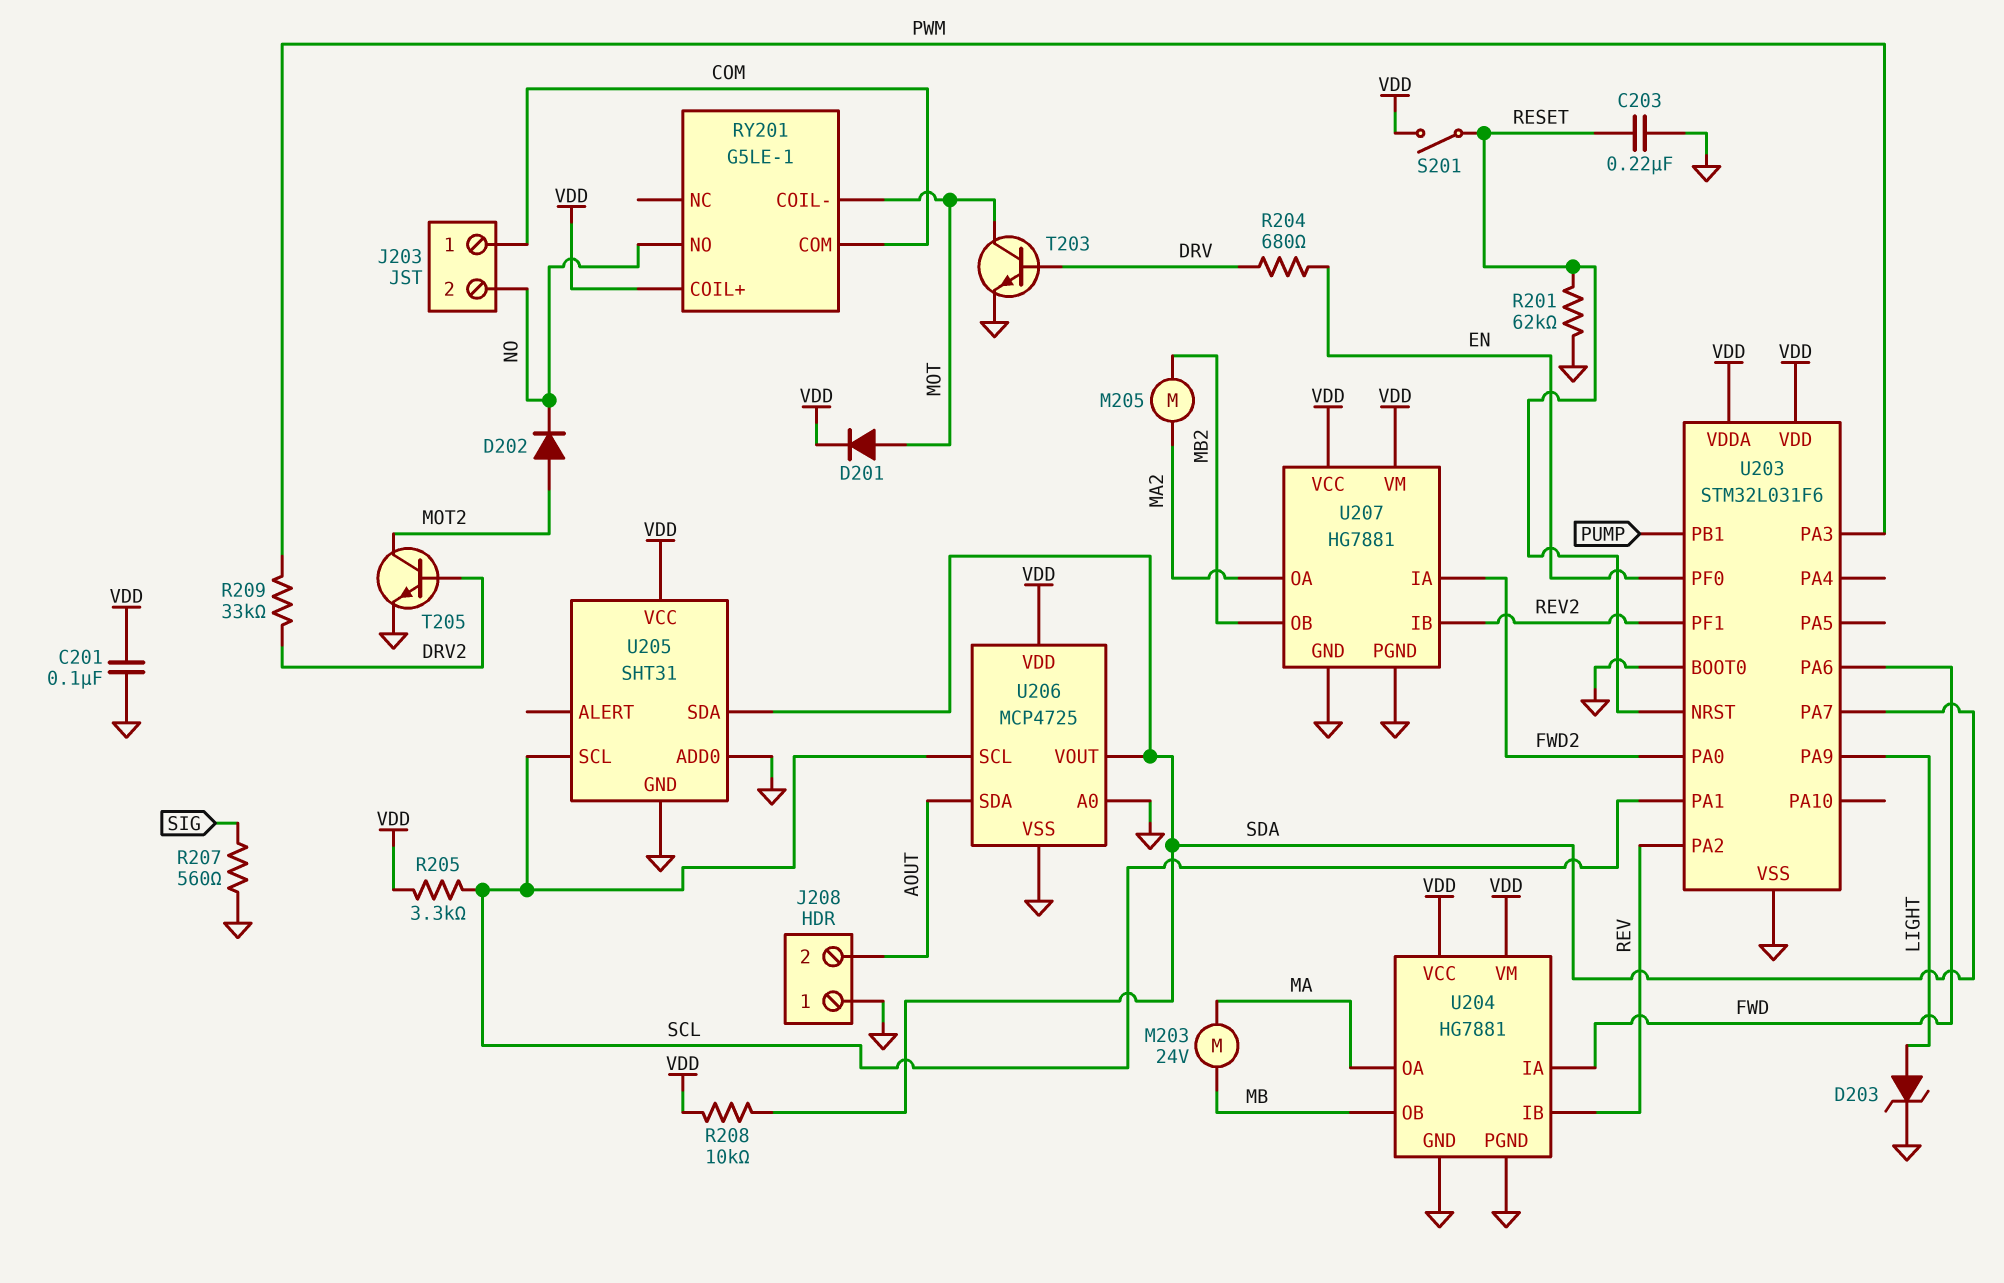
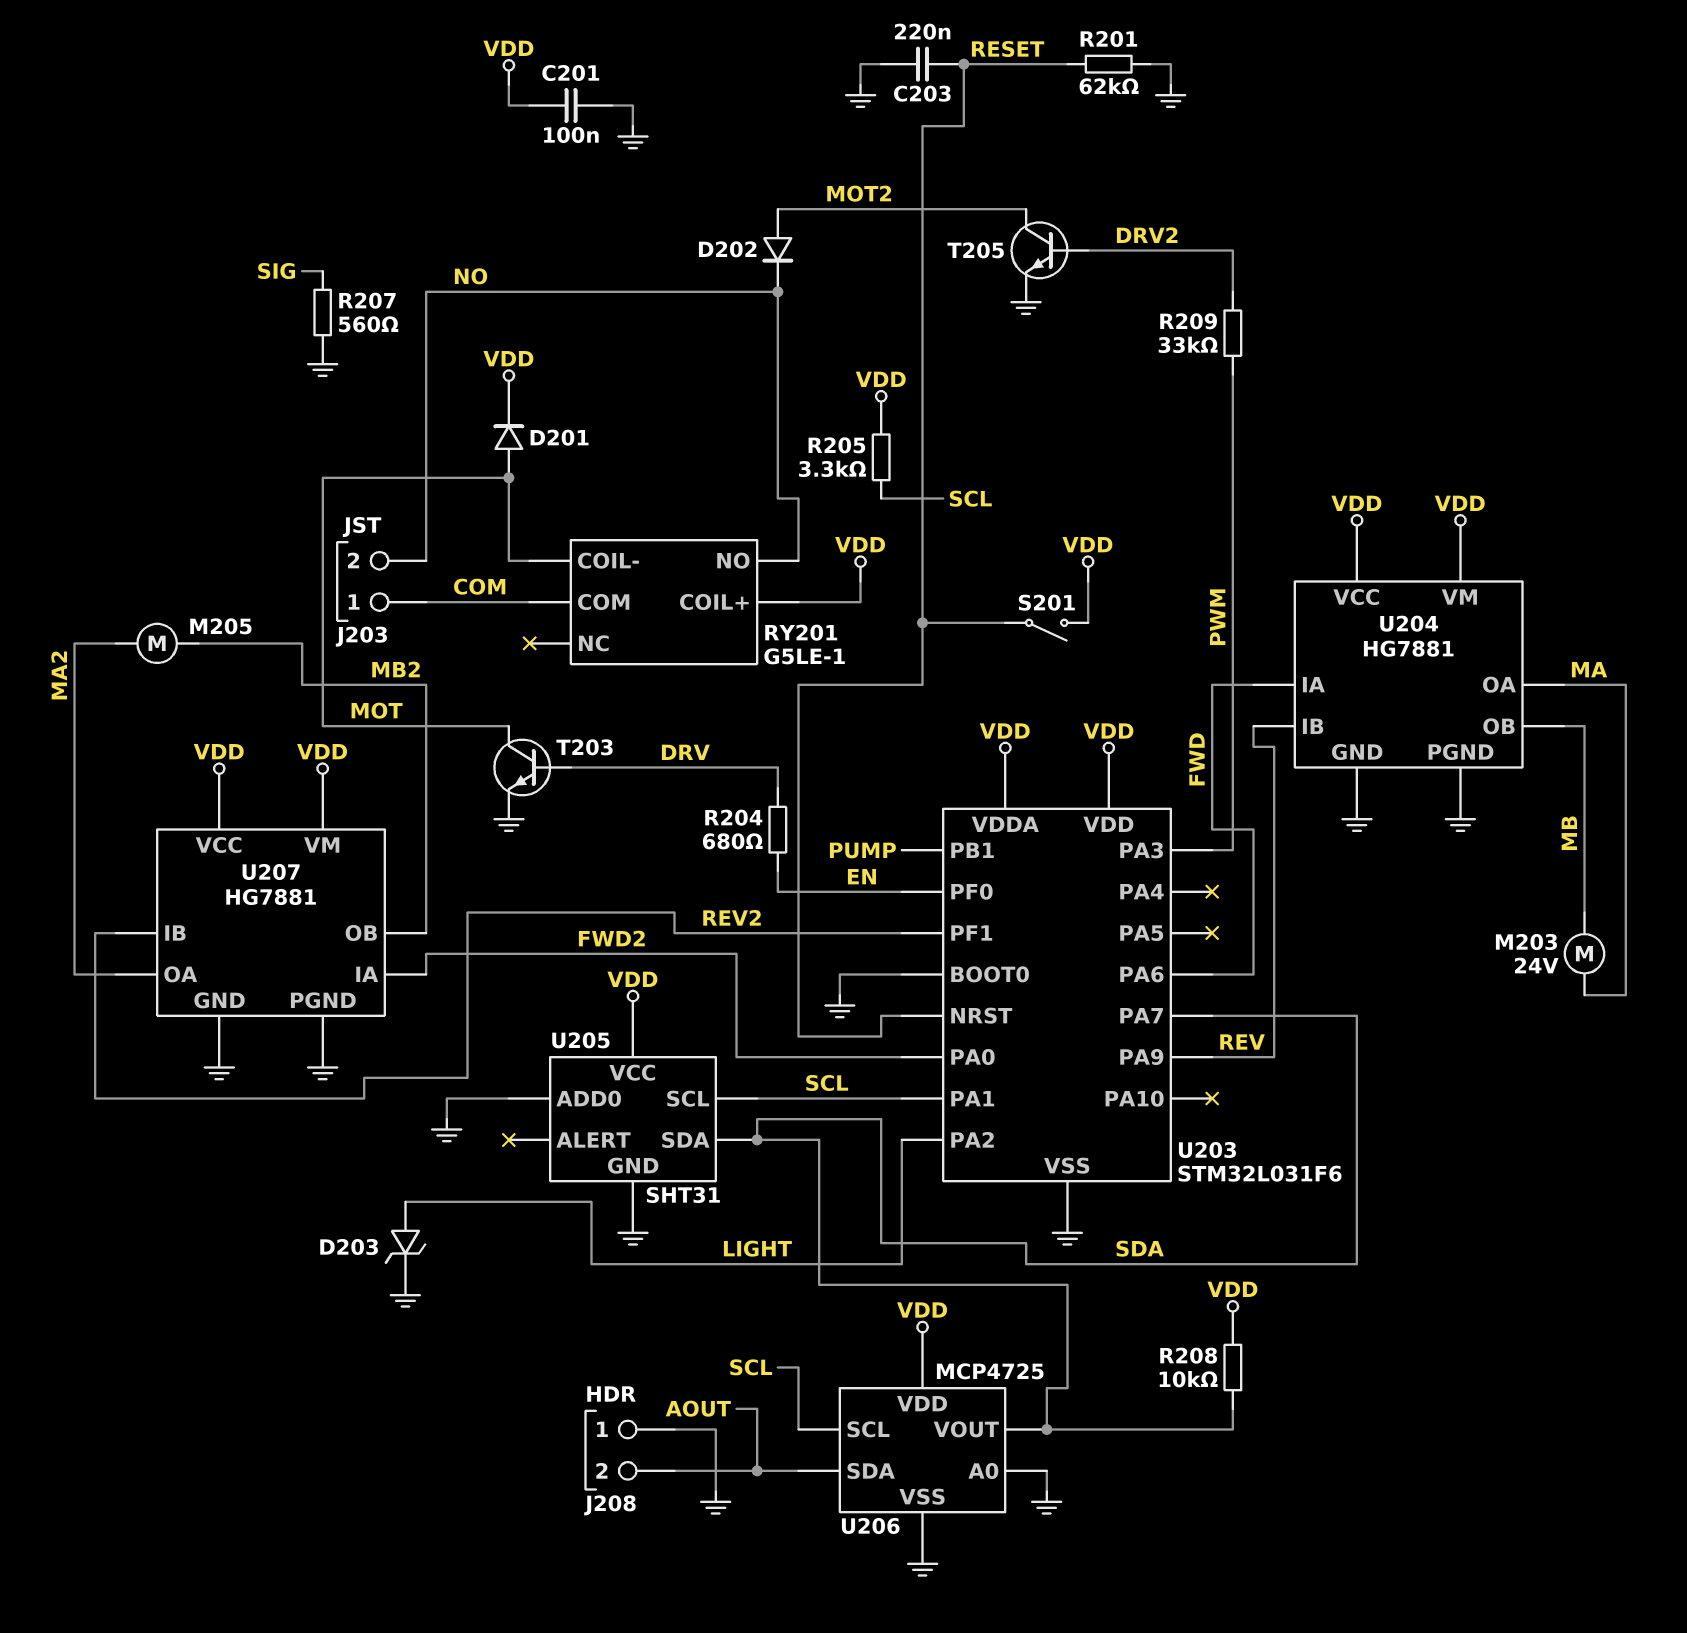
U203 pin PA2: REV -> LIGHT
U203 pin PA9: LIGHT -> REV

